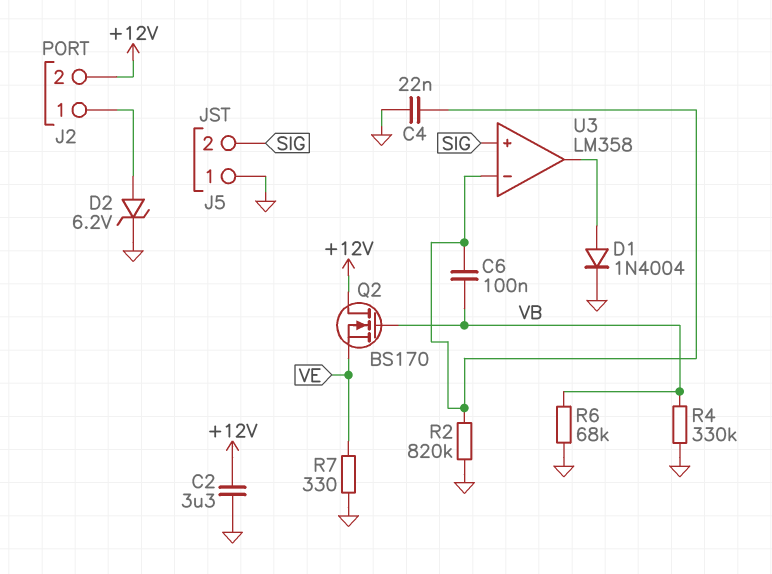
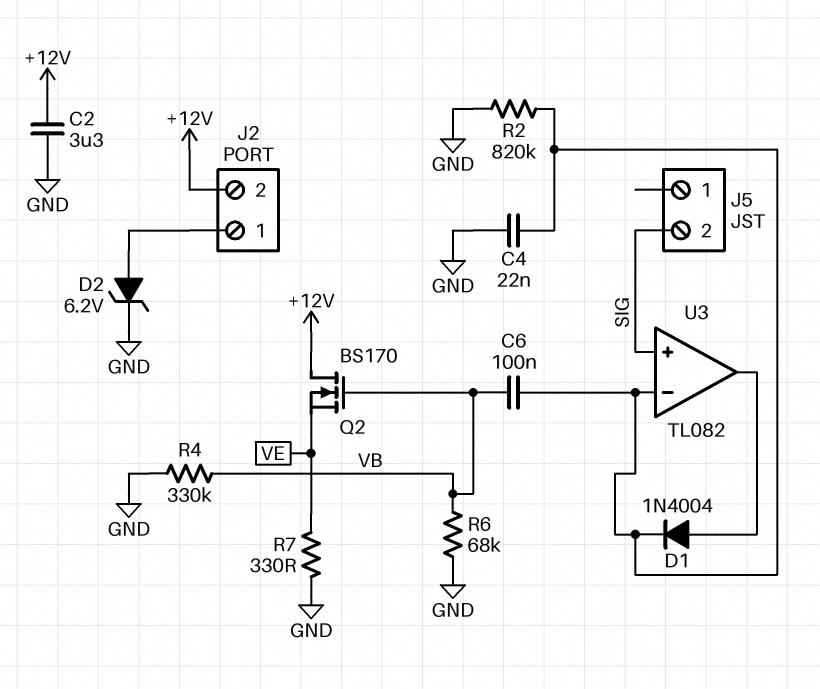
D1: diode 1N4004 (A U3/out, K GND) -> diode 1N4004 (A U3/out, K U3/in-)
J5 pin 1: GND -> none
U3: LM358 -> TL082

